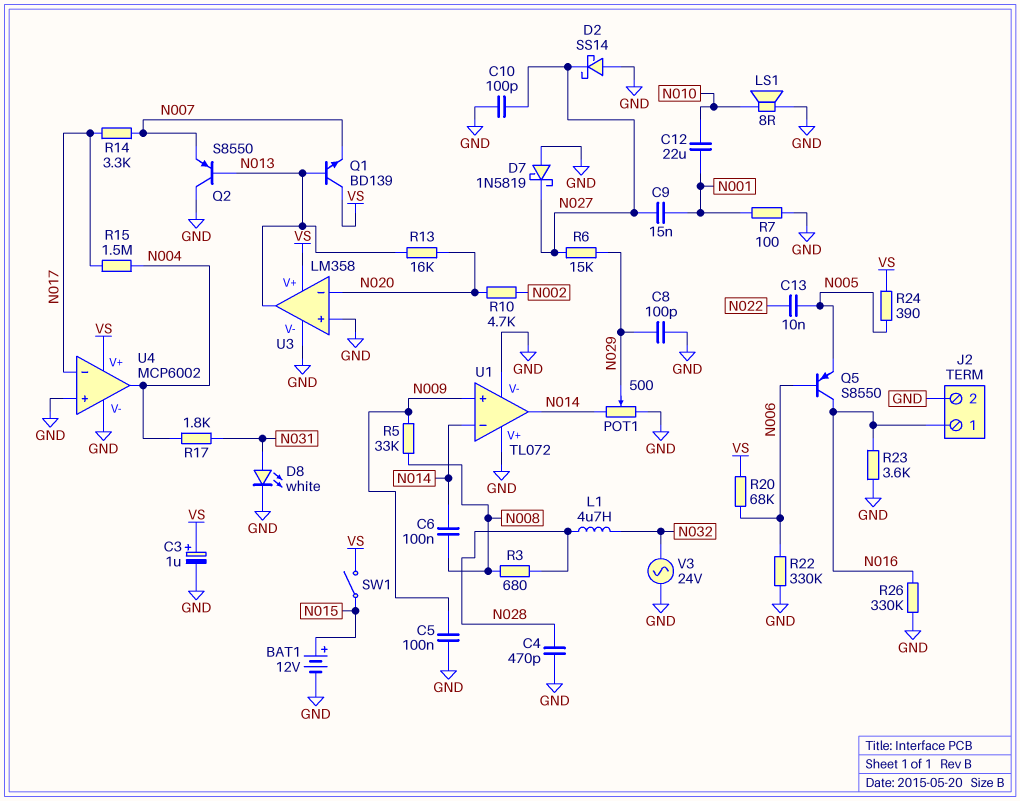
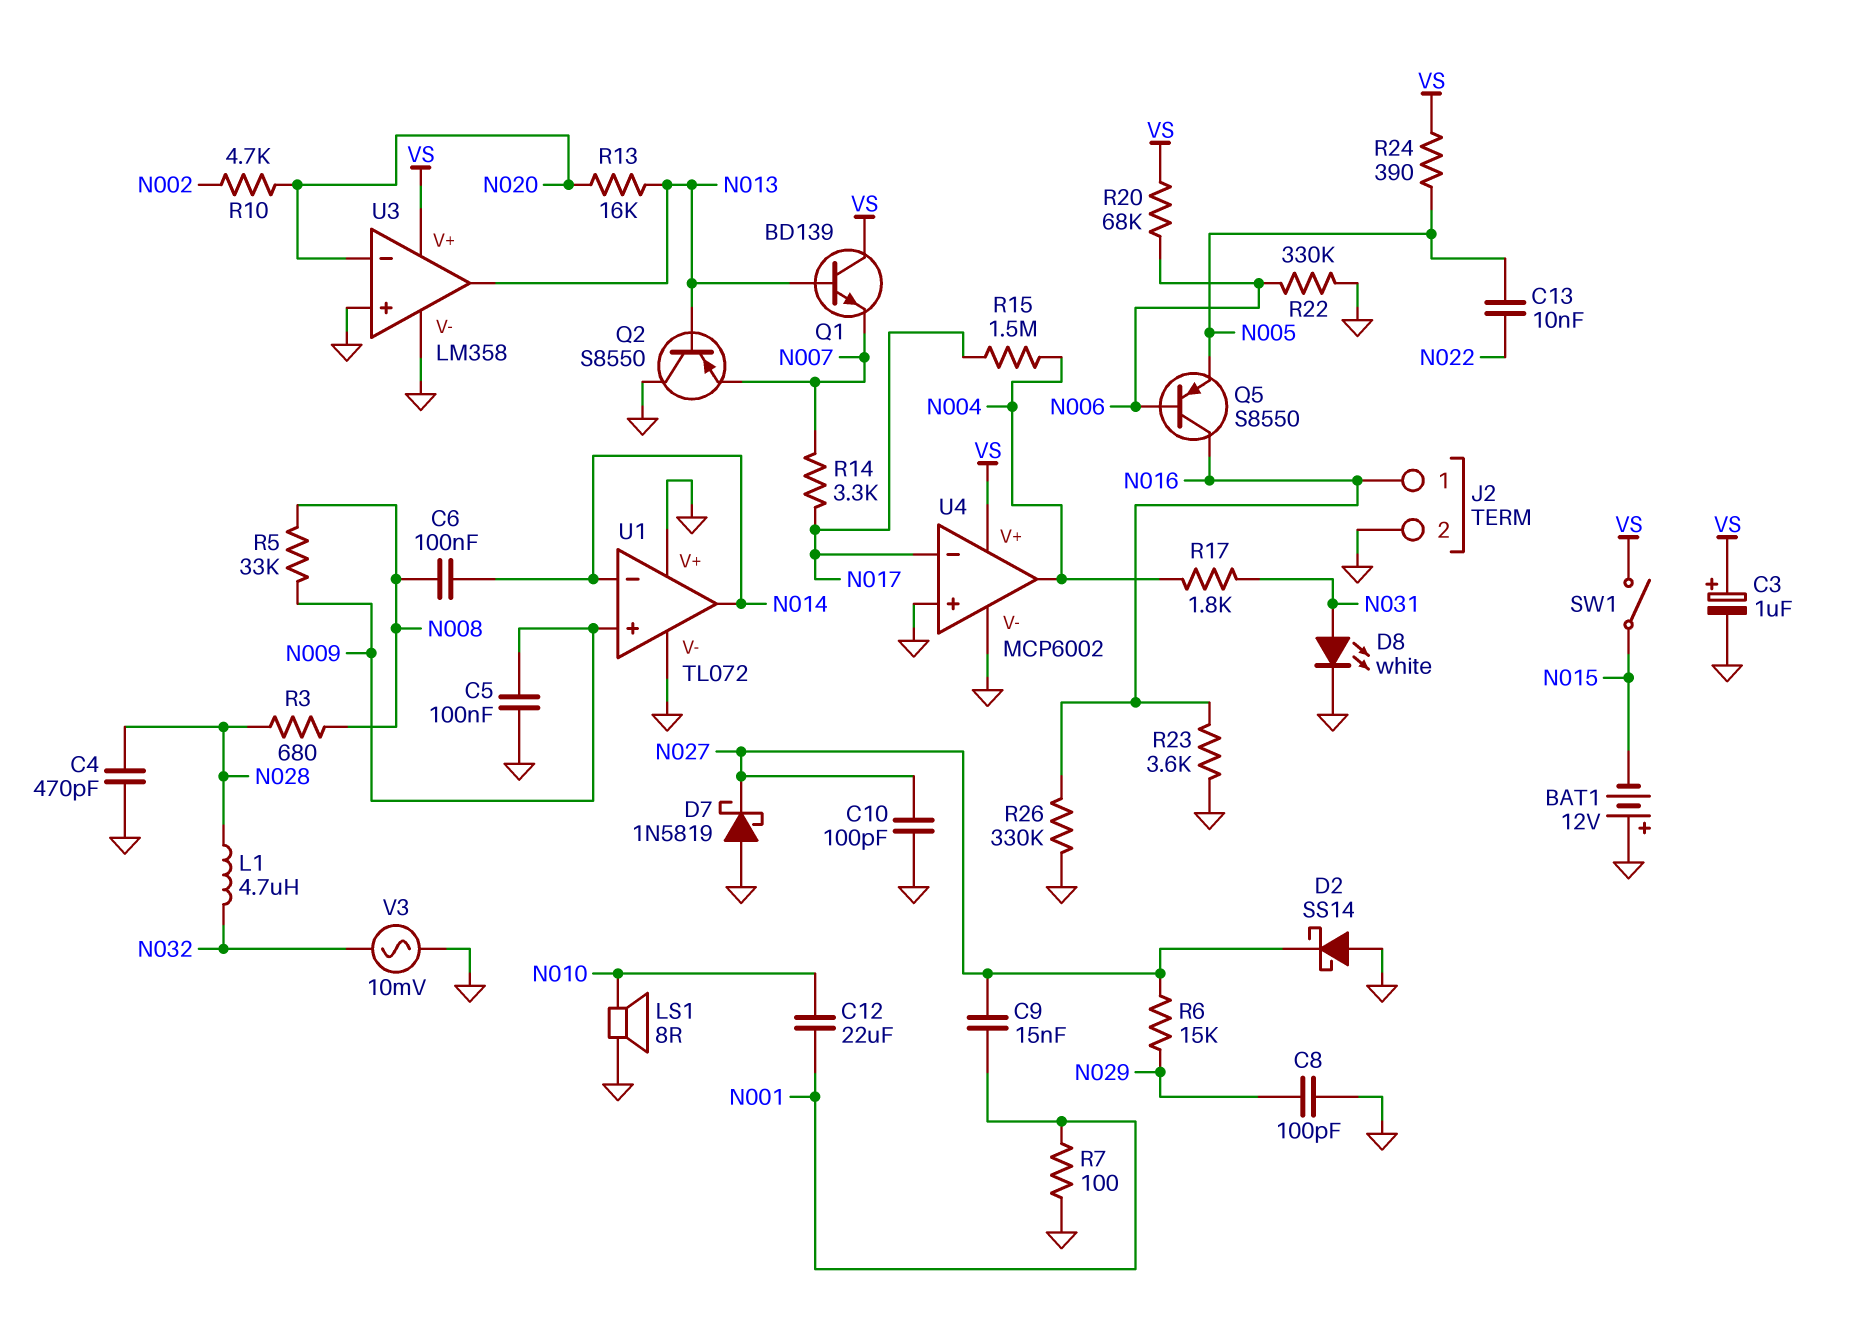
BAT1: 12V (plus N015, minus GND) -> 12V (plus GND, minus N015)
POT1: 500 (GND, N014, wiper N029) -> none
V3: AC 24V (GND, N032) -> AC 10mV (GND, N032)

